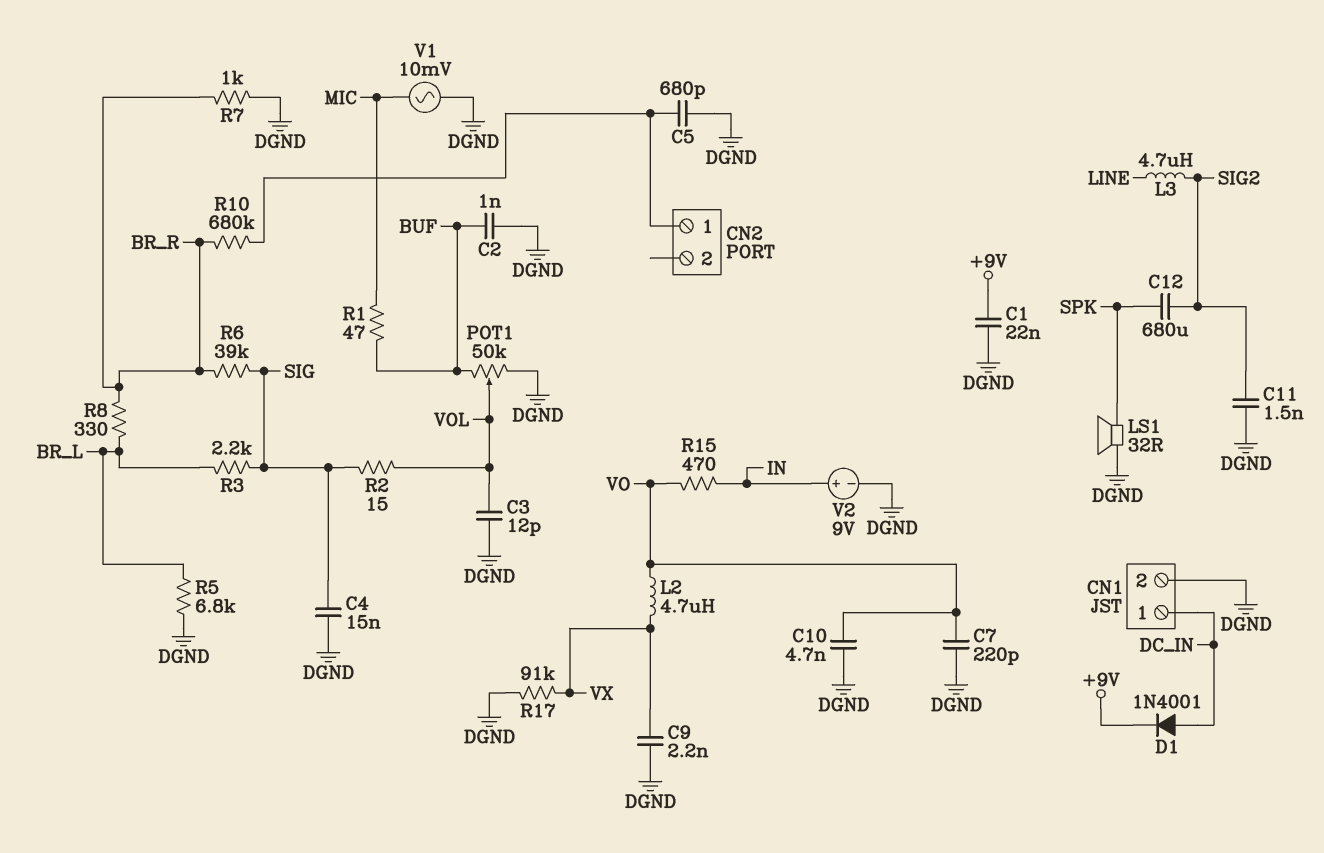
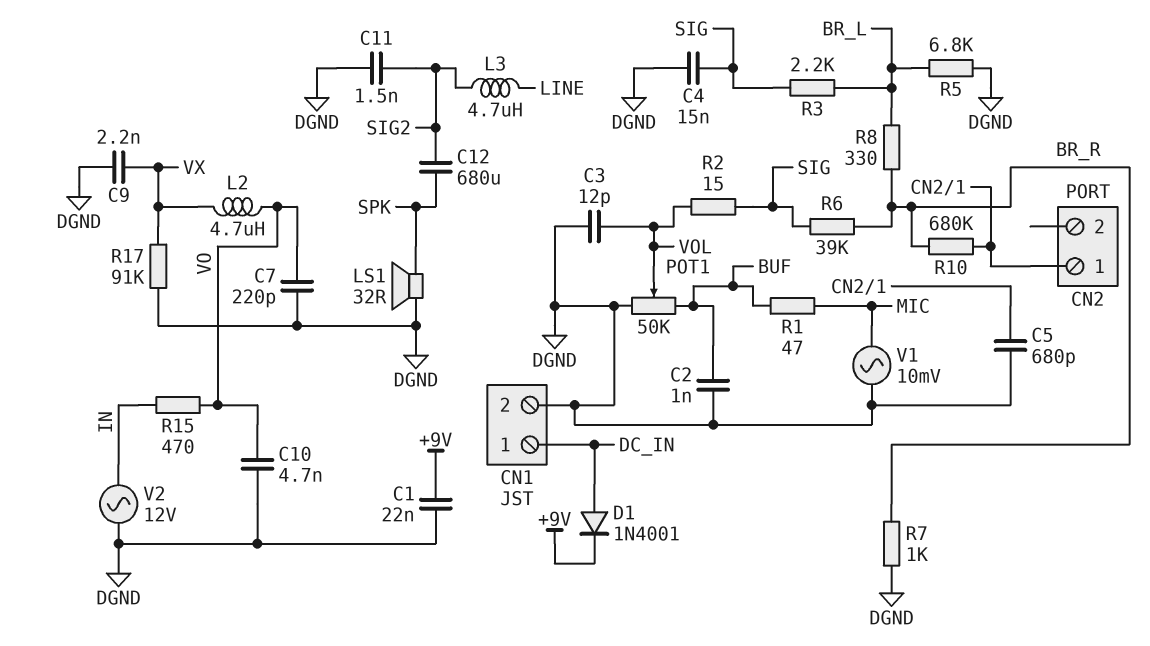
V2: 9V (plus IN, minus DGND) -> AC 12V (DGND, IN)

